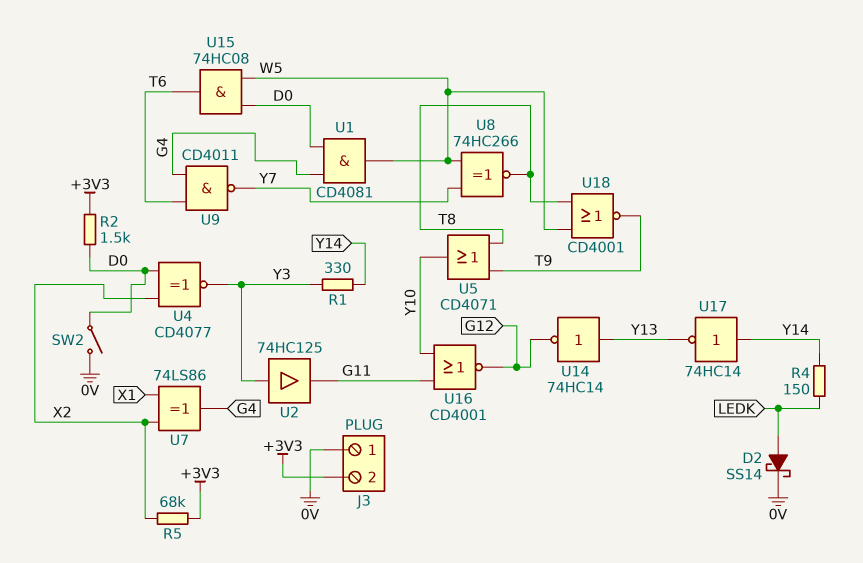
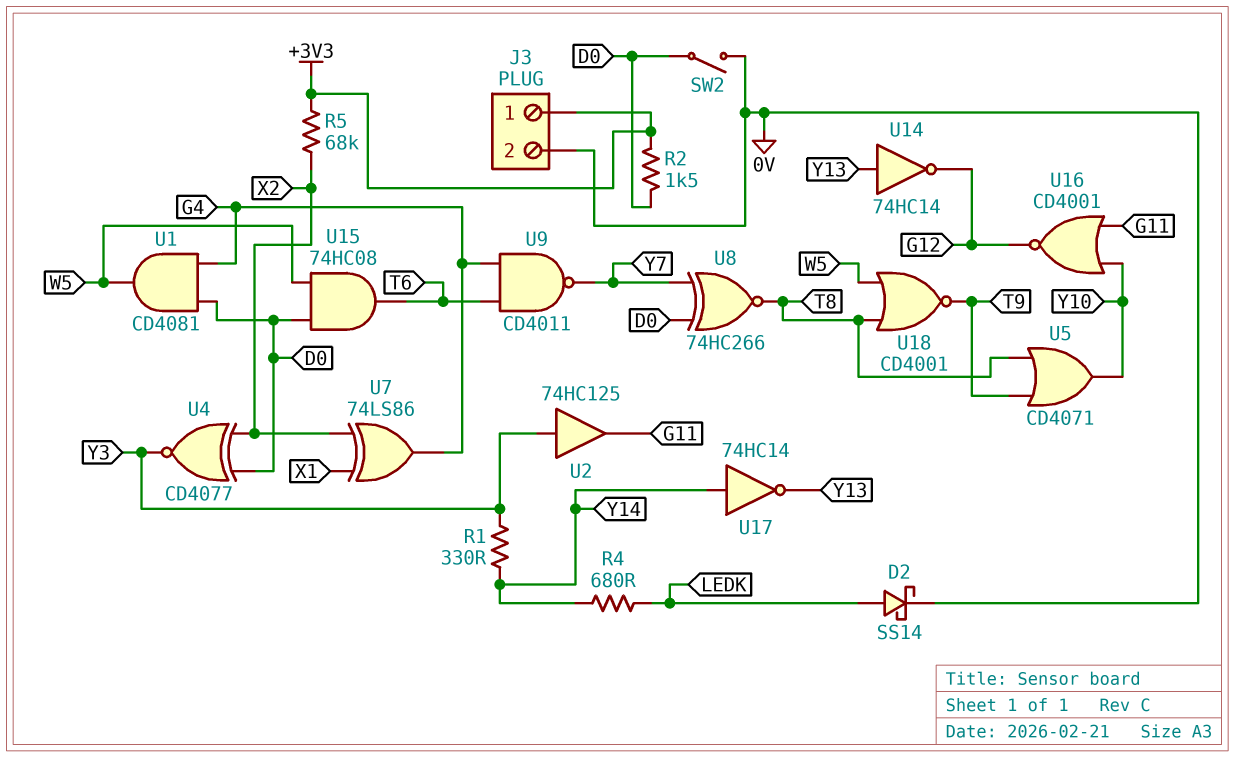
J3 pin 1: 0V -> +3V3
J3 pin 2: +3V3 -> 0V
R4: 150 (LEDK, Y14) -> 680 (LEDK, Y14)
U8: XNOR 74HC266 (in W5, in Y7, out T8) -> XNOR 74HC266 (in D0, in Y7, out T8)

